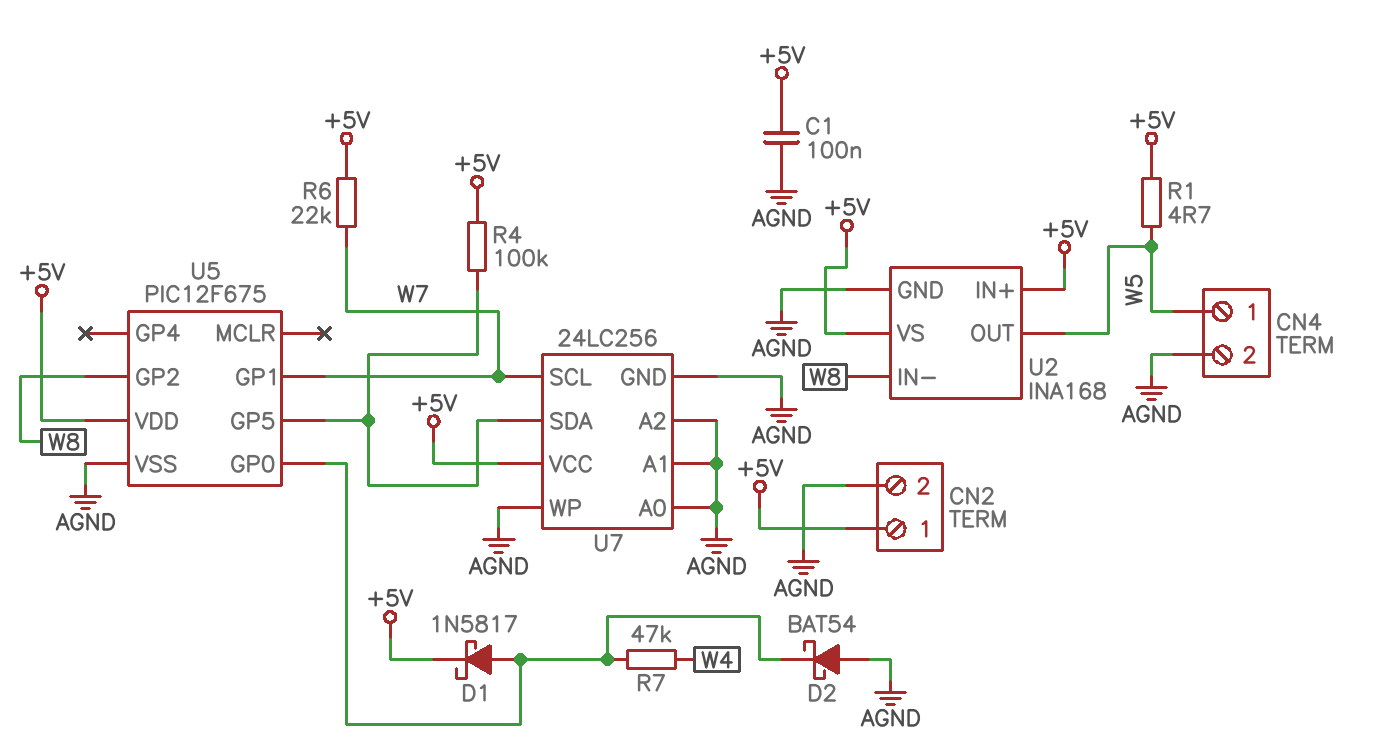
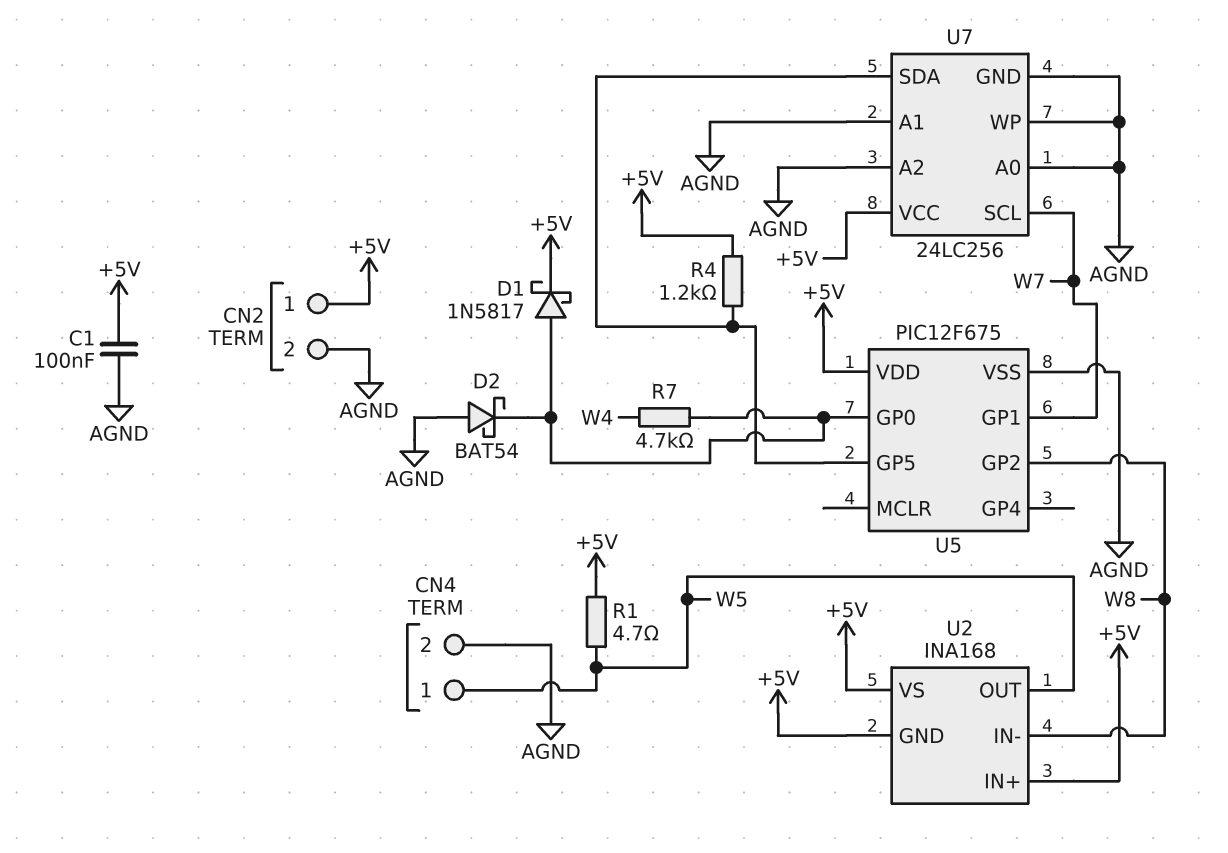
R4: 100k (+5V, U5/GP5) -> 1.2k (+5V, U5/GP5)
R6: 22k (+5V, W7) -> none
R7: 47k (U5/GP0, W4) -> 4.7k (U5/GP0, W4)
U2 pin GND: AGND -> +5V

